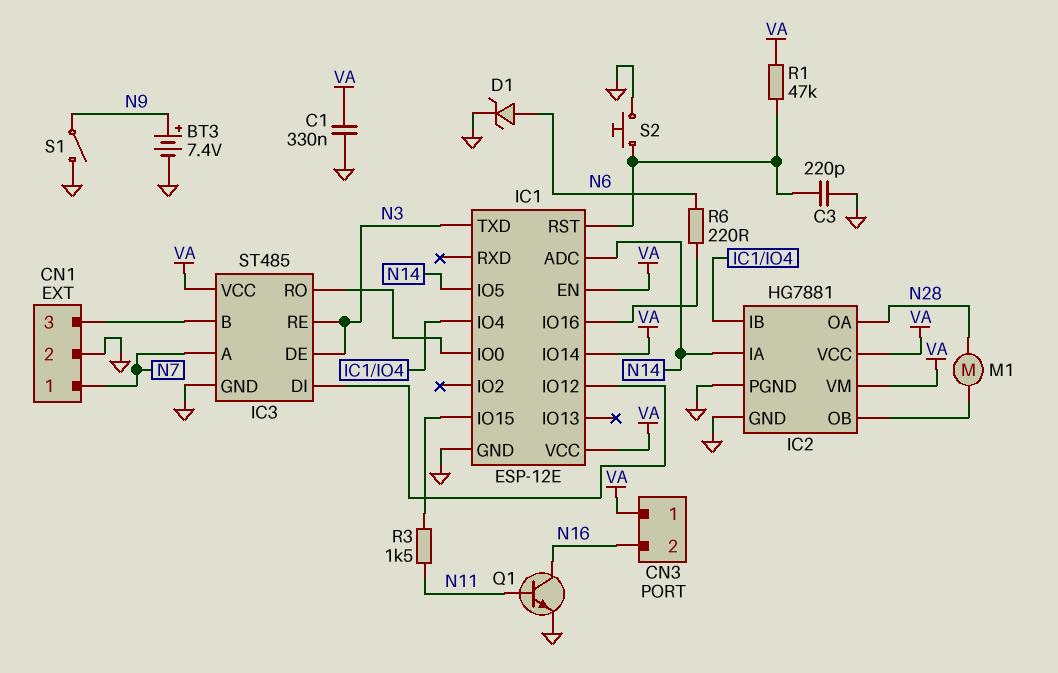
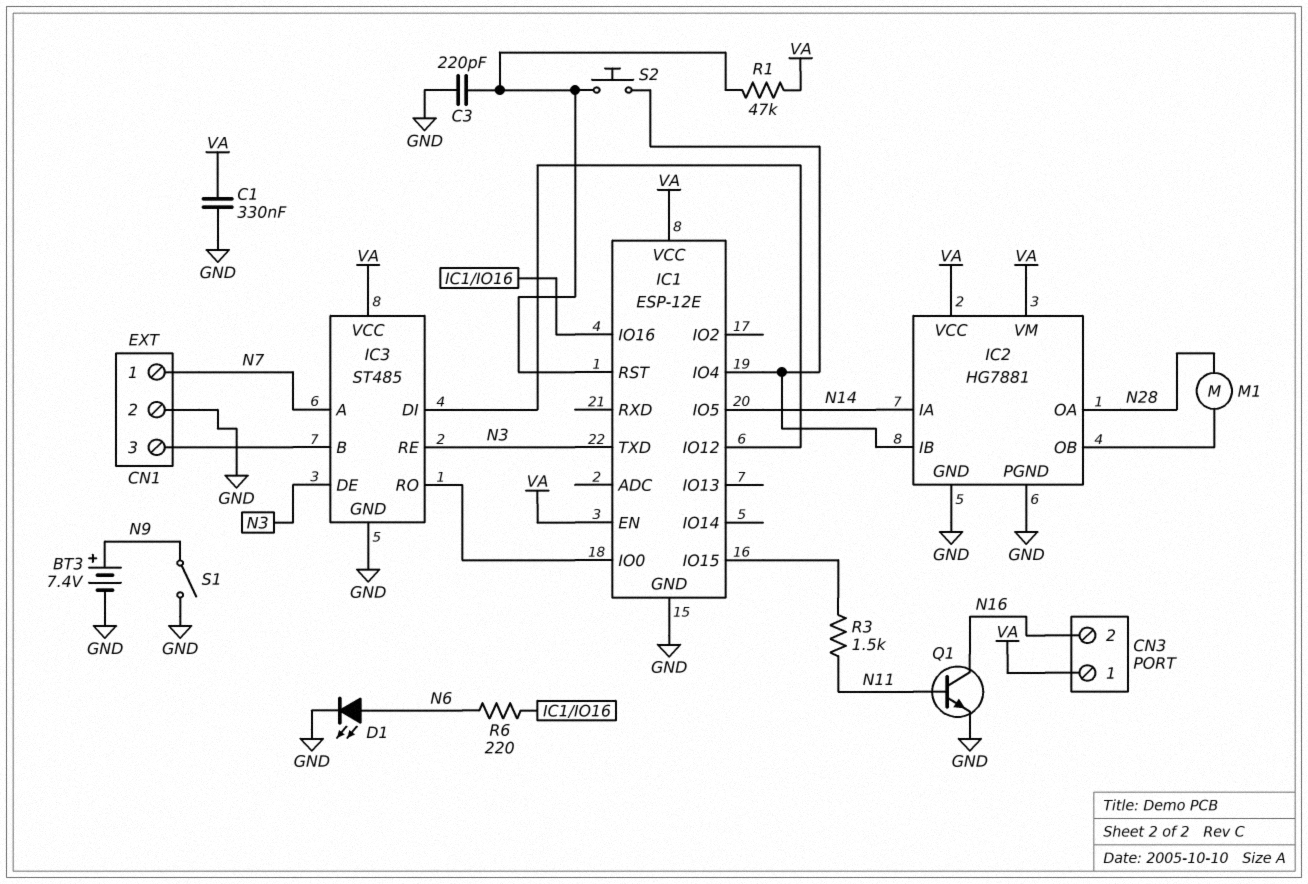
D1: zener (A N6, K GND) -> LED (A N6, K GND)
IC1 pin ADC: N14 -> none
IC1 pin IO14: VA -> none
S2: button (GND, IC1/RST) -> button (IC1/IO4, IC1/RST)

